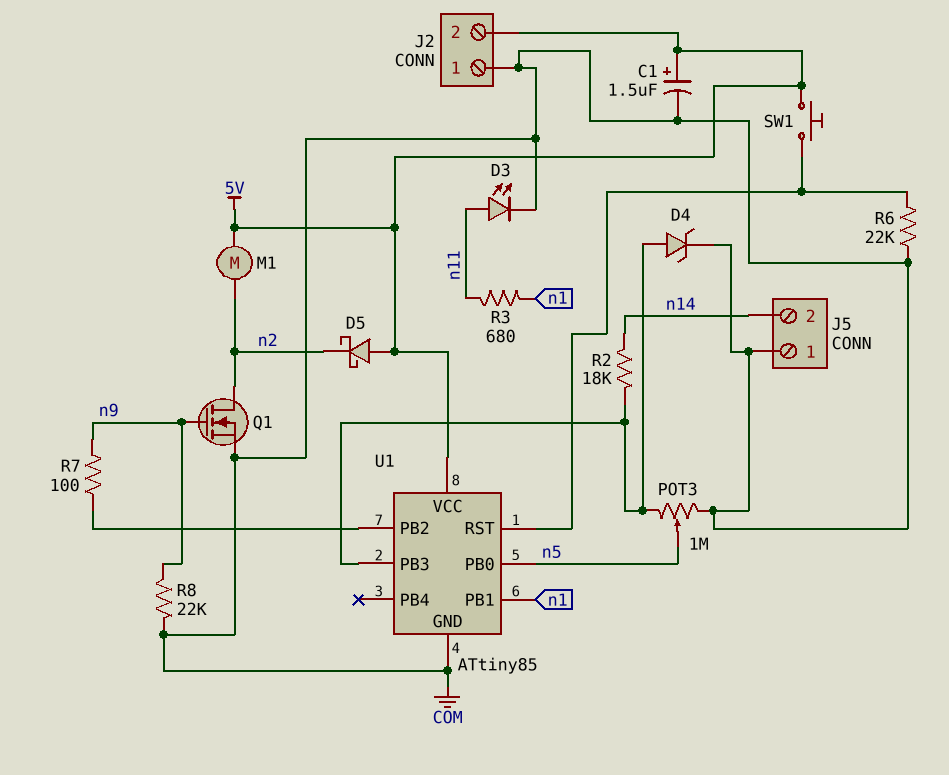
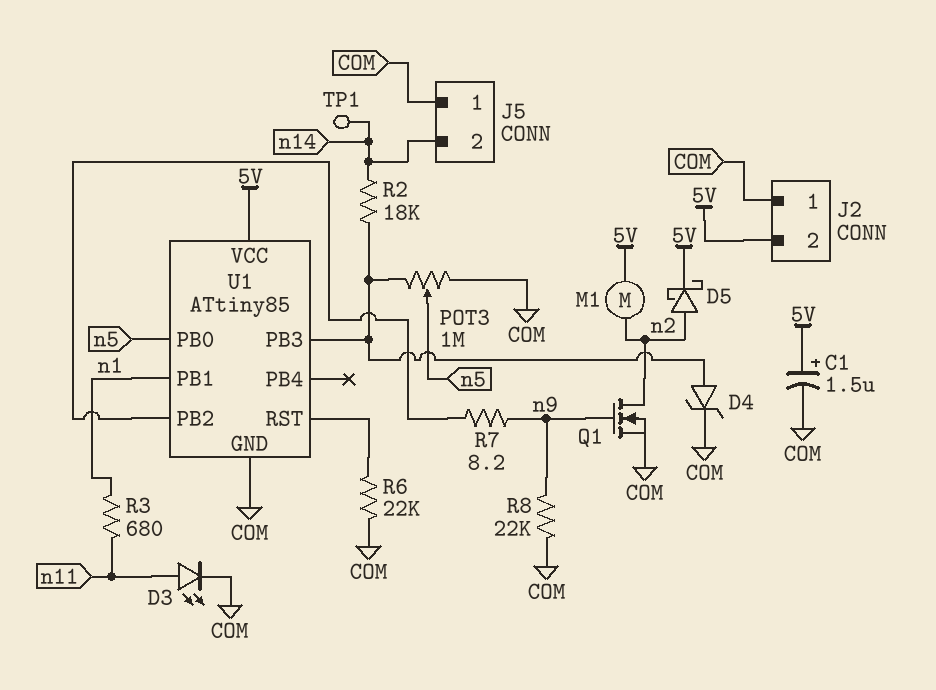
D5: schottky (A 5V, K n2) -> schottky (A n2, K 5V)
R7: 100 (U1/PB2, n9) -> 8.2 (U1/PB2, n9)
SW1: button (5V, U1/RST) -> none
TP1: none -> test point (n14)

